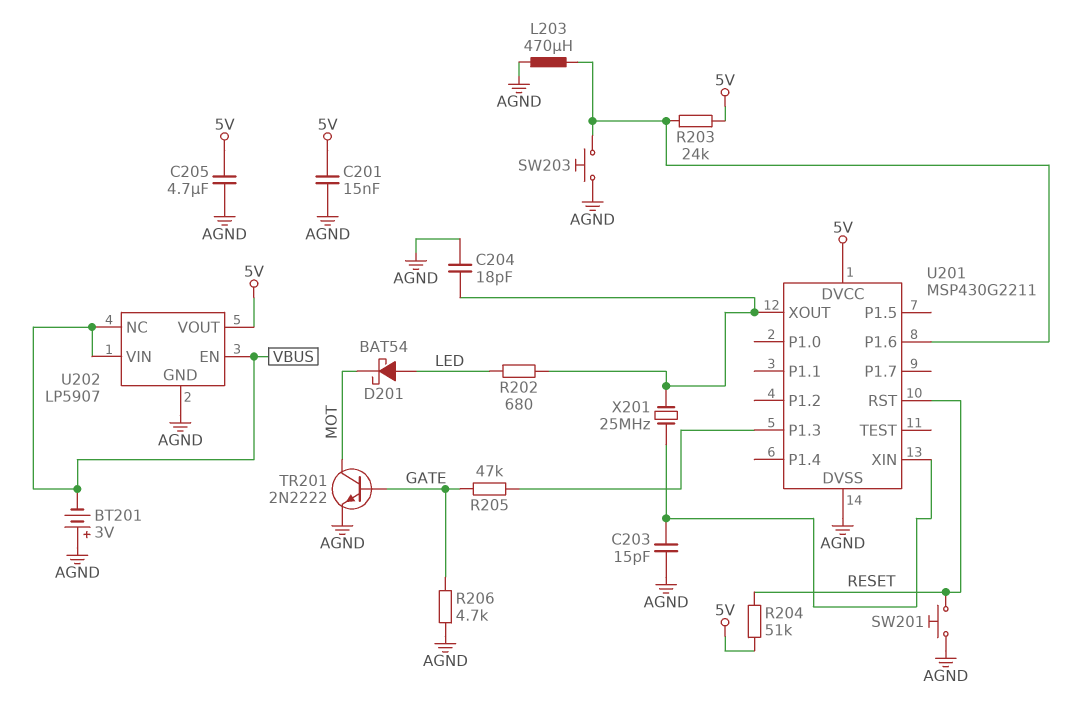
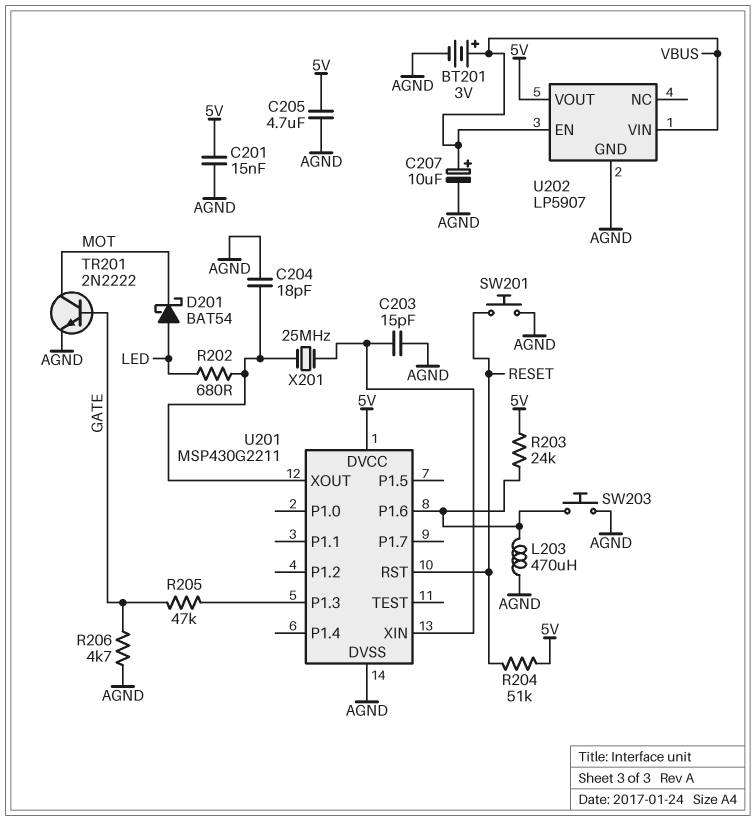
BT201: 3V (plus AGND, minus VBUS) -> 3V (plus VBUS, minus AGND)
C207: none -> 10uF (plus VBUS, minus AGND)
U202 pin NC: VBUS -> none

